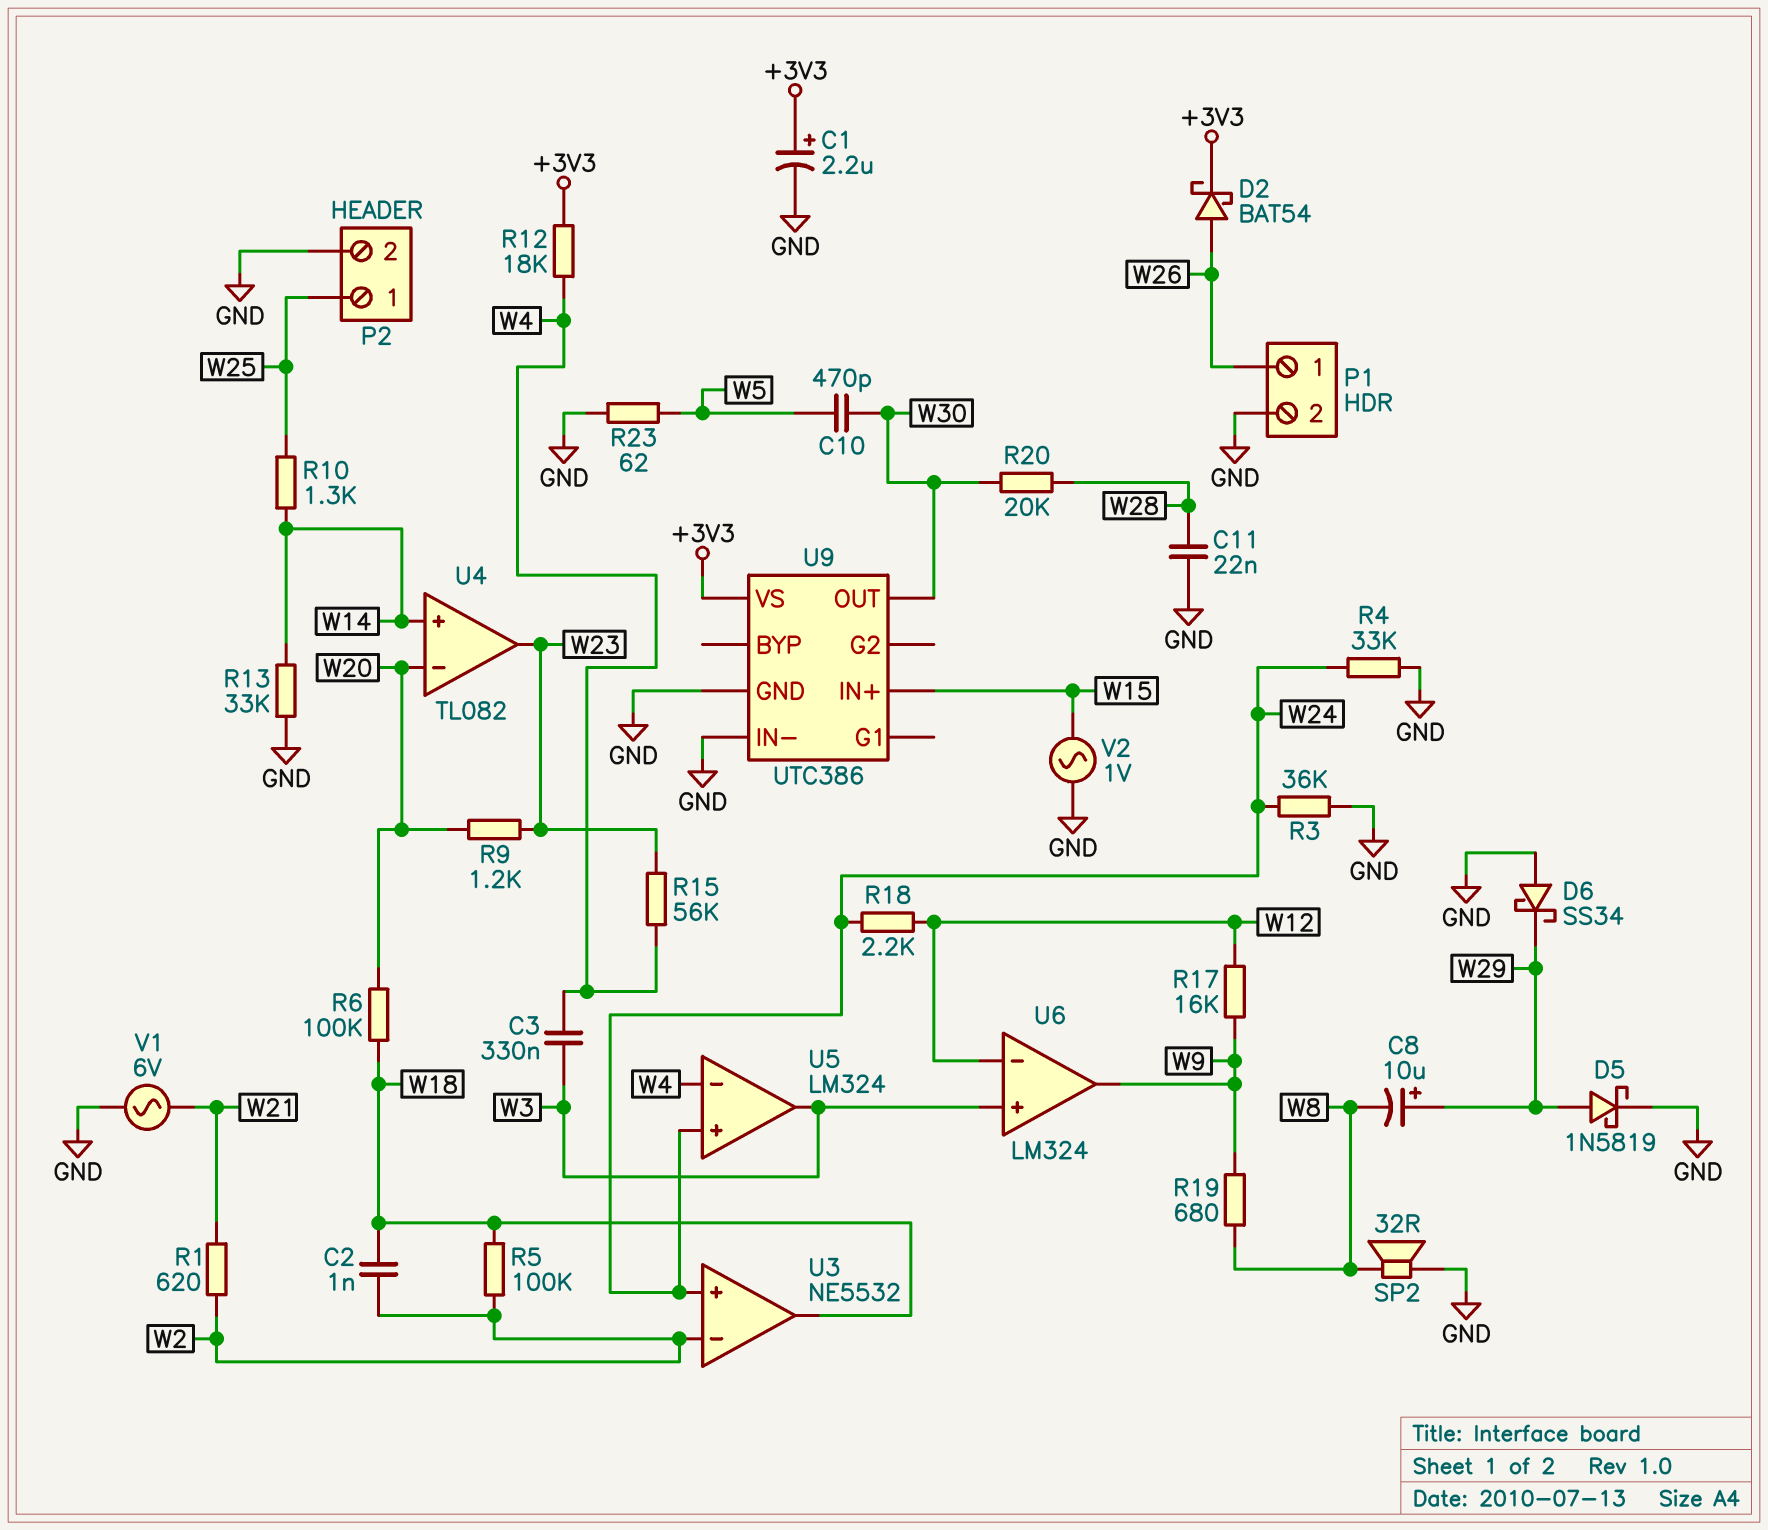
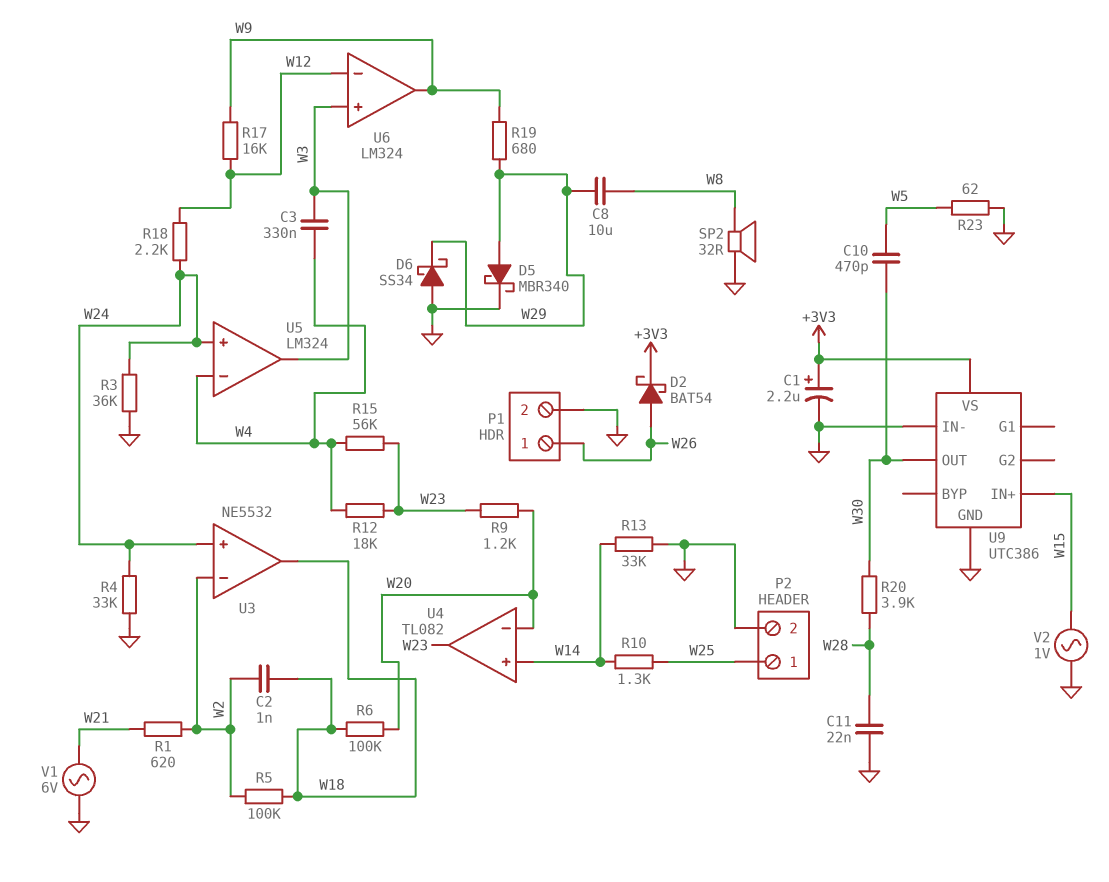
C8: 10uF (plus W29, minus W8) -> 10uF (W8, W29)
D5: schottky 1N5819 (A W29, K GND) -> schottky MBR340 (A W29, K GND)
R12: 18k (+3V3, W4) -> 18k (W4, W23)
R19: 680 (W8, W9) -> 680 (W9, W29)
R20: 20k (W28, W30) -> 3.9k (W28, W30)

